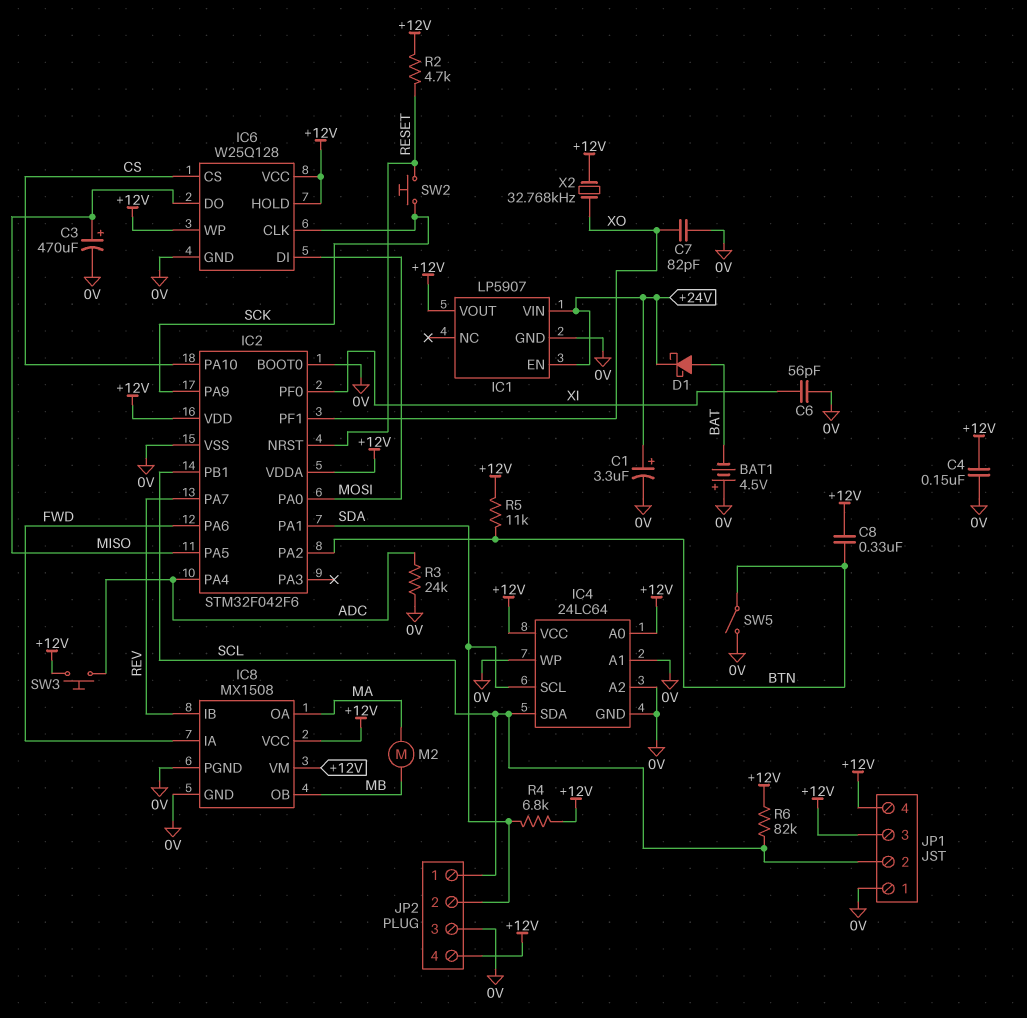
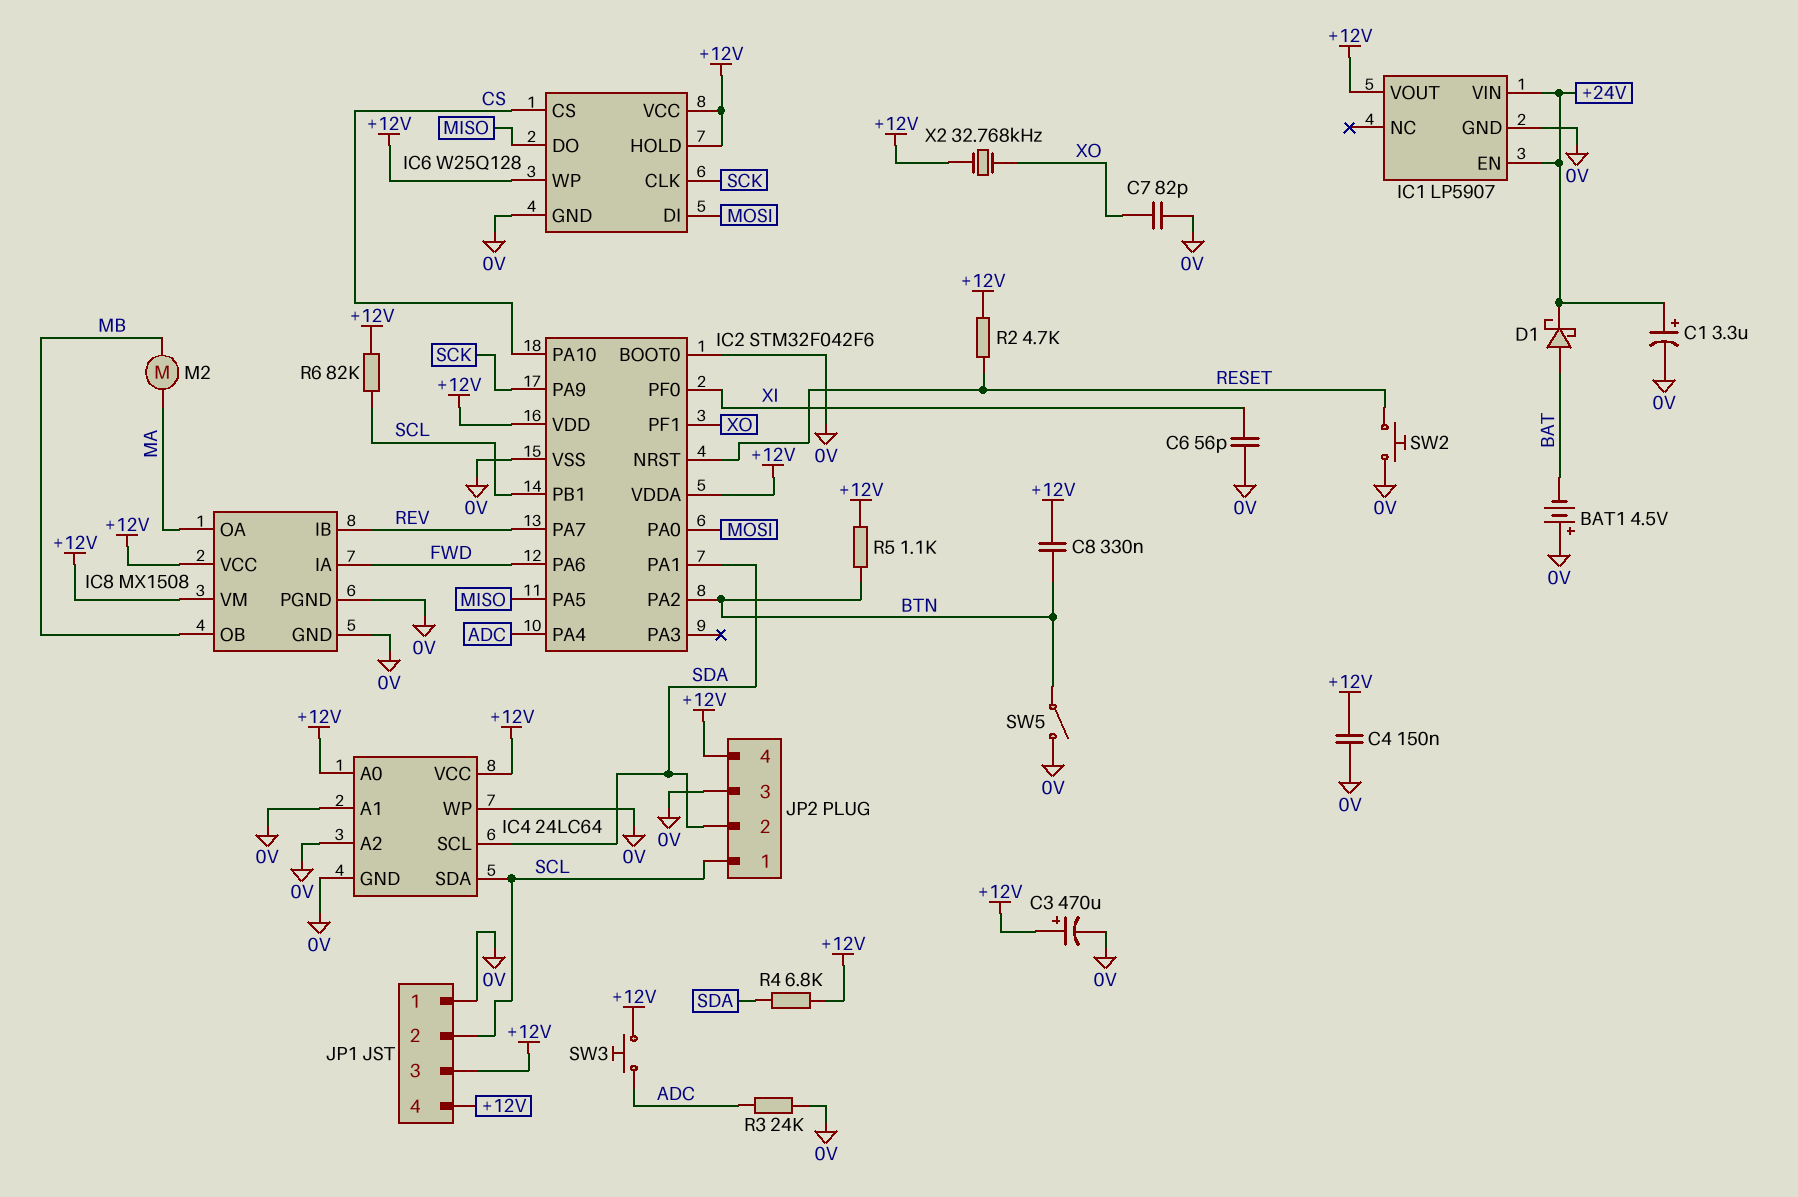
C3: 470uF (plus MISO, minus 0V) -> 470uF (plus +12V, minus 0V)
R5: 11k (+12V, BTN) -> 1.1k (+12V, BTN)
SW2: button (RESET, SCK) -> button (0V, RESET)

